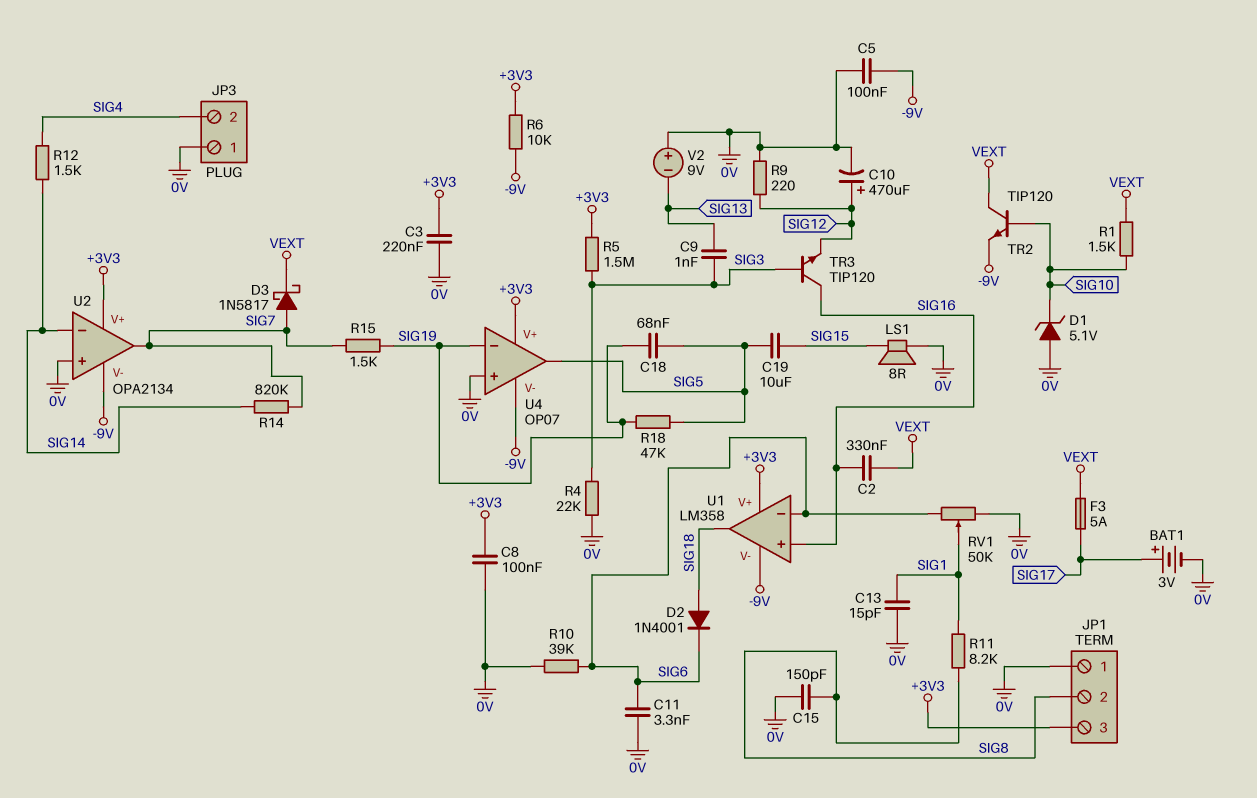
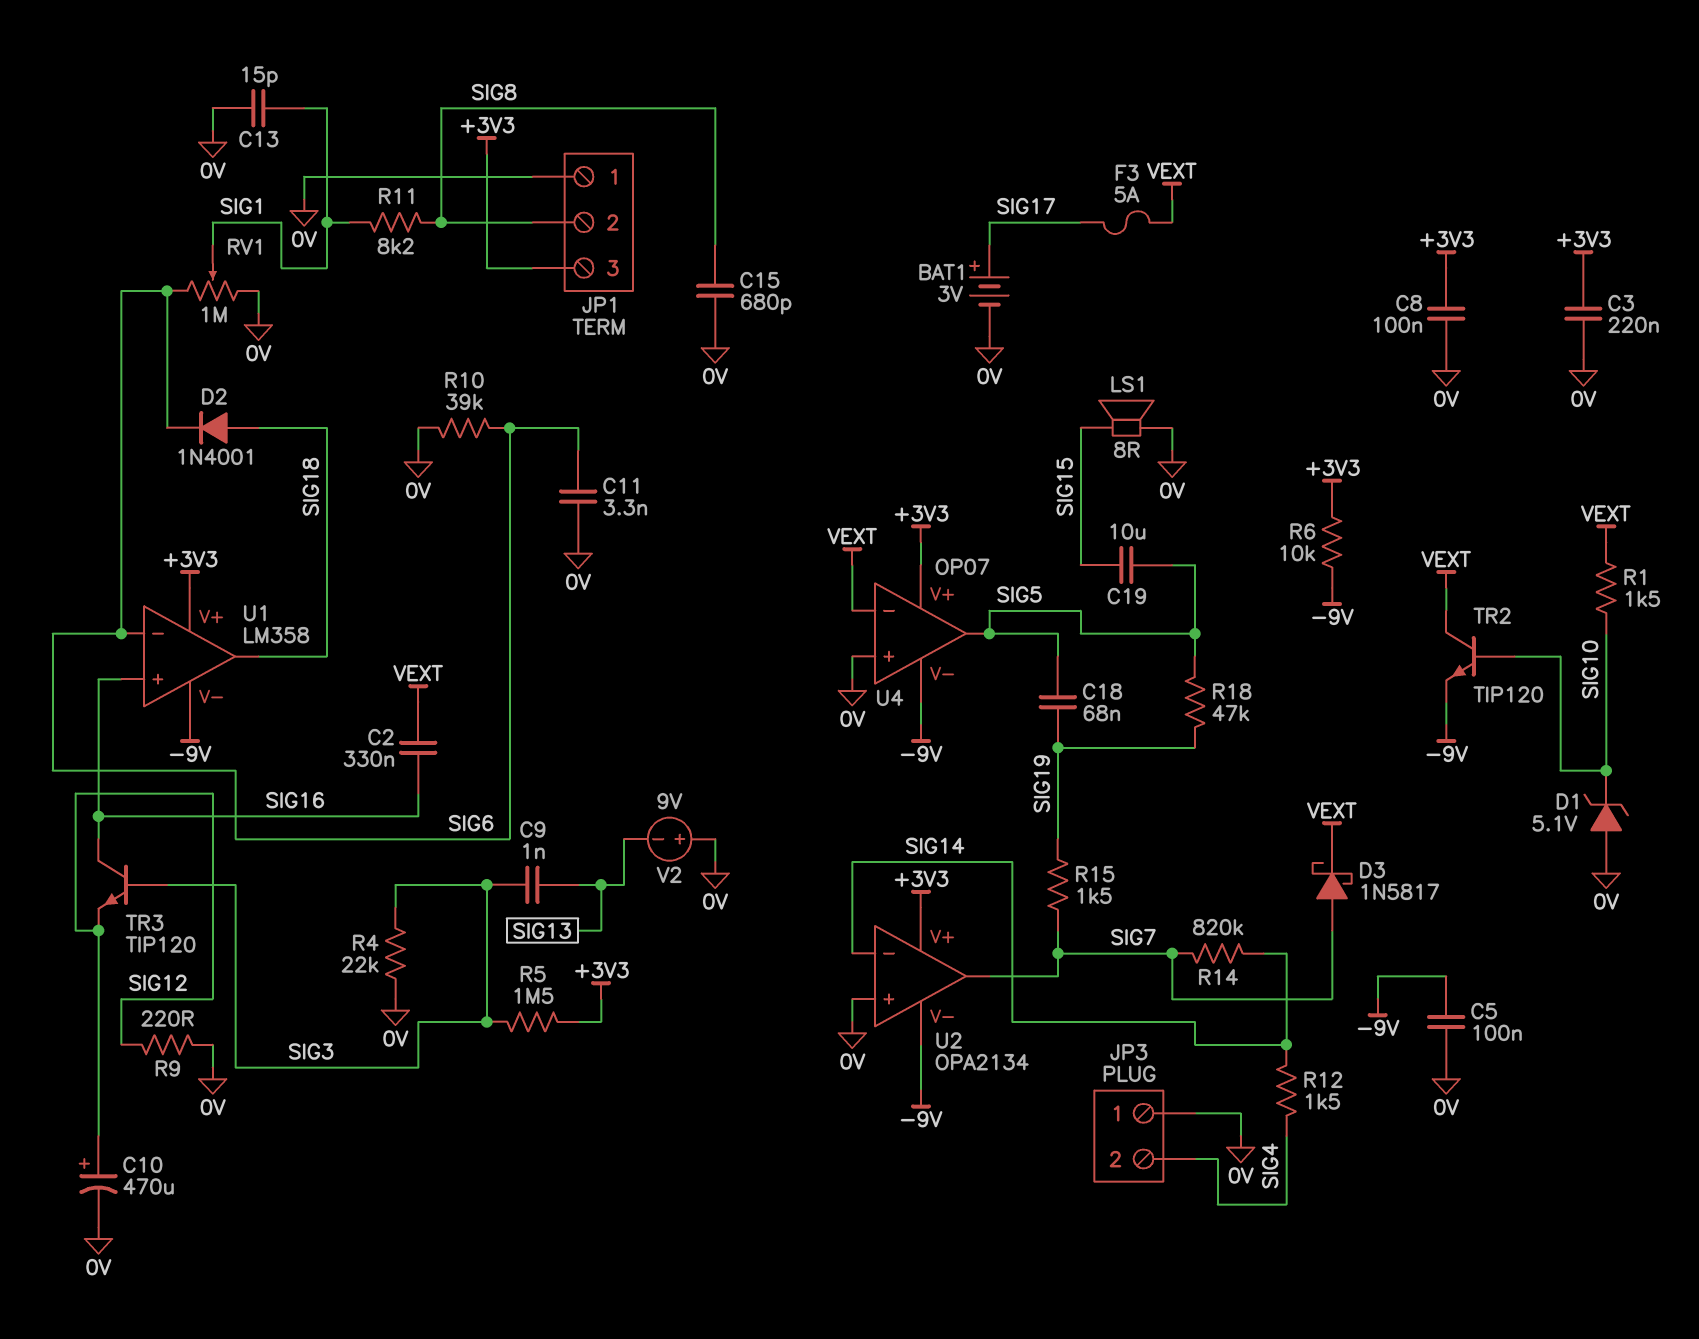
C15: 150pF (0V, SIG8) -> 680pF (0V, SIG8)
RV1: 50k (0V, SIG6, wiper SIG1) -> 1M (0V, SIG6, wiper SIG1)
U4 pin in-: SIG19 -> VEXT

